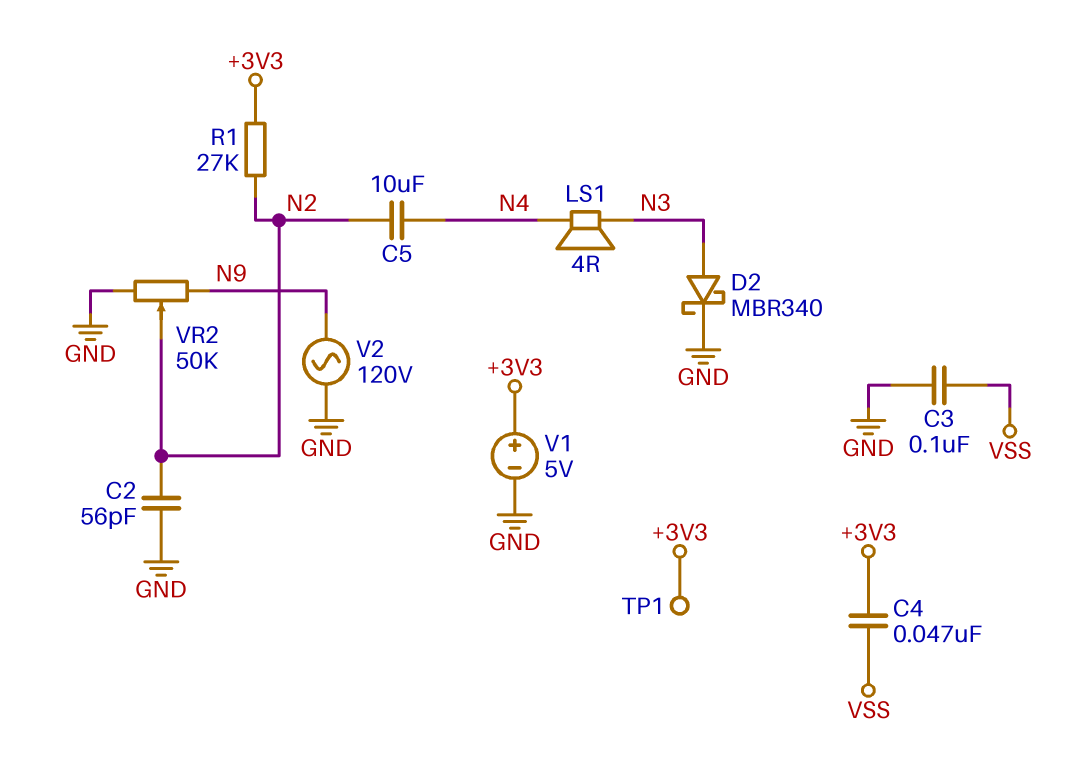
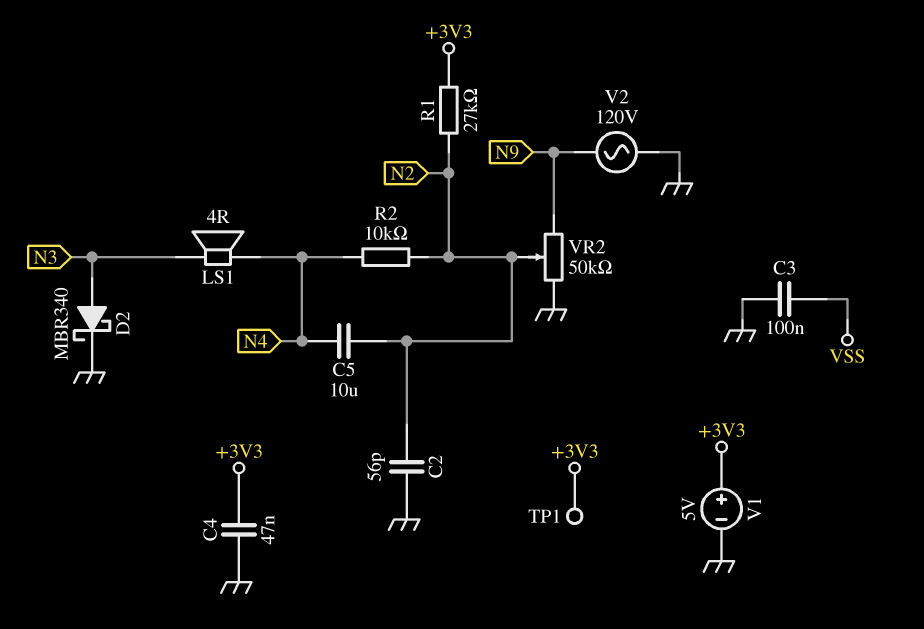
C4: 47nF (+3V3, VSS) -> 47nF (+3V3, GND)
R2: none -> 10k (N2, N4)

